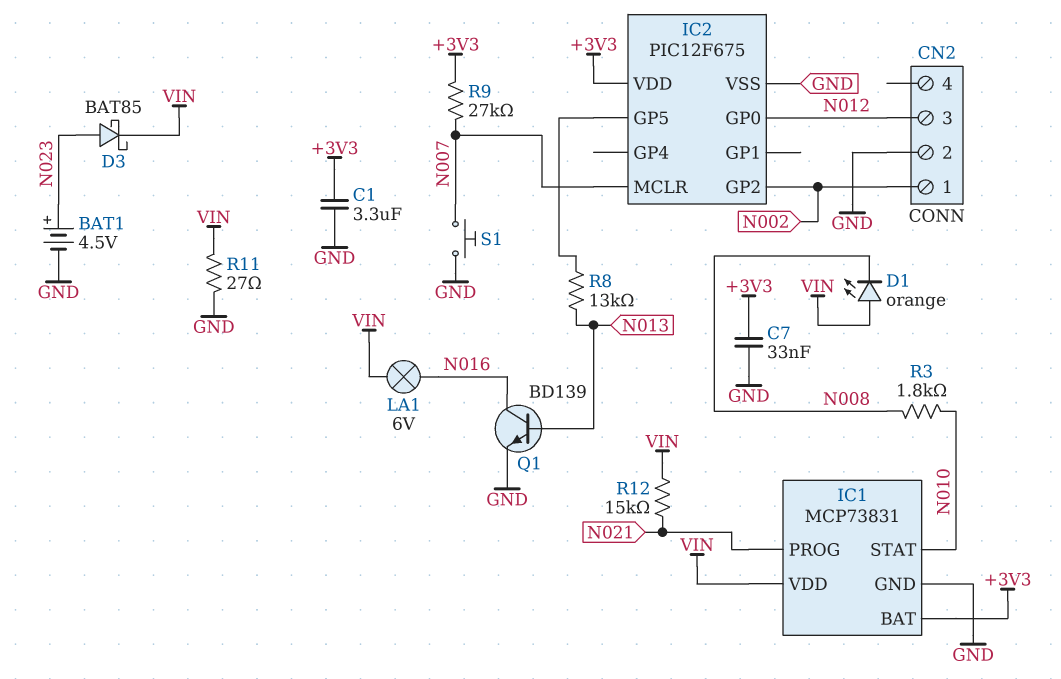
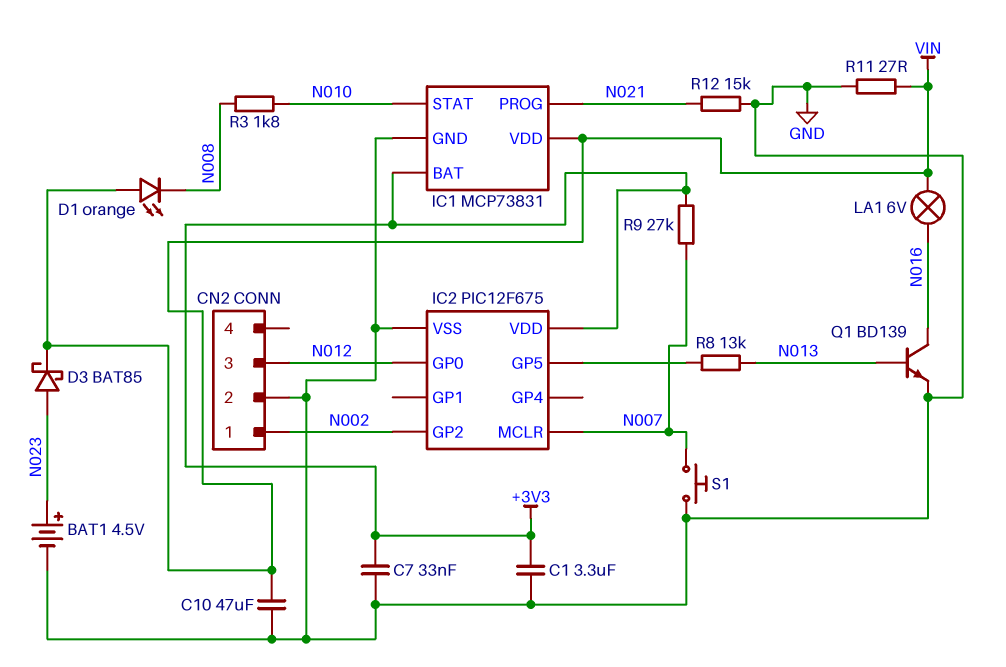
C10: none -> 47uF (GND, VIN)
R12: 15k (N021, VIN) -> 15k (GND, N021)

